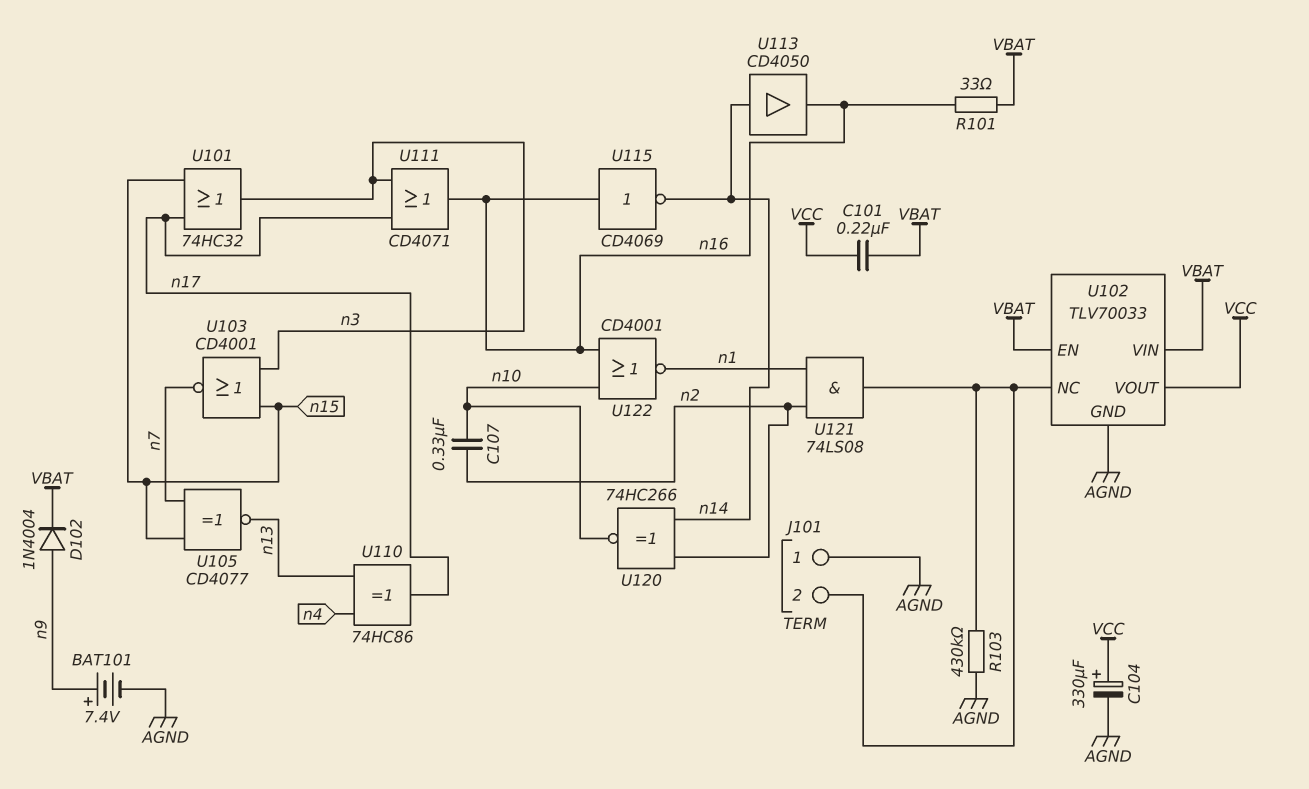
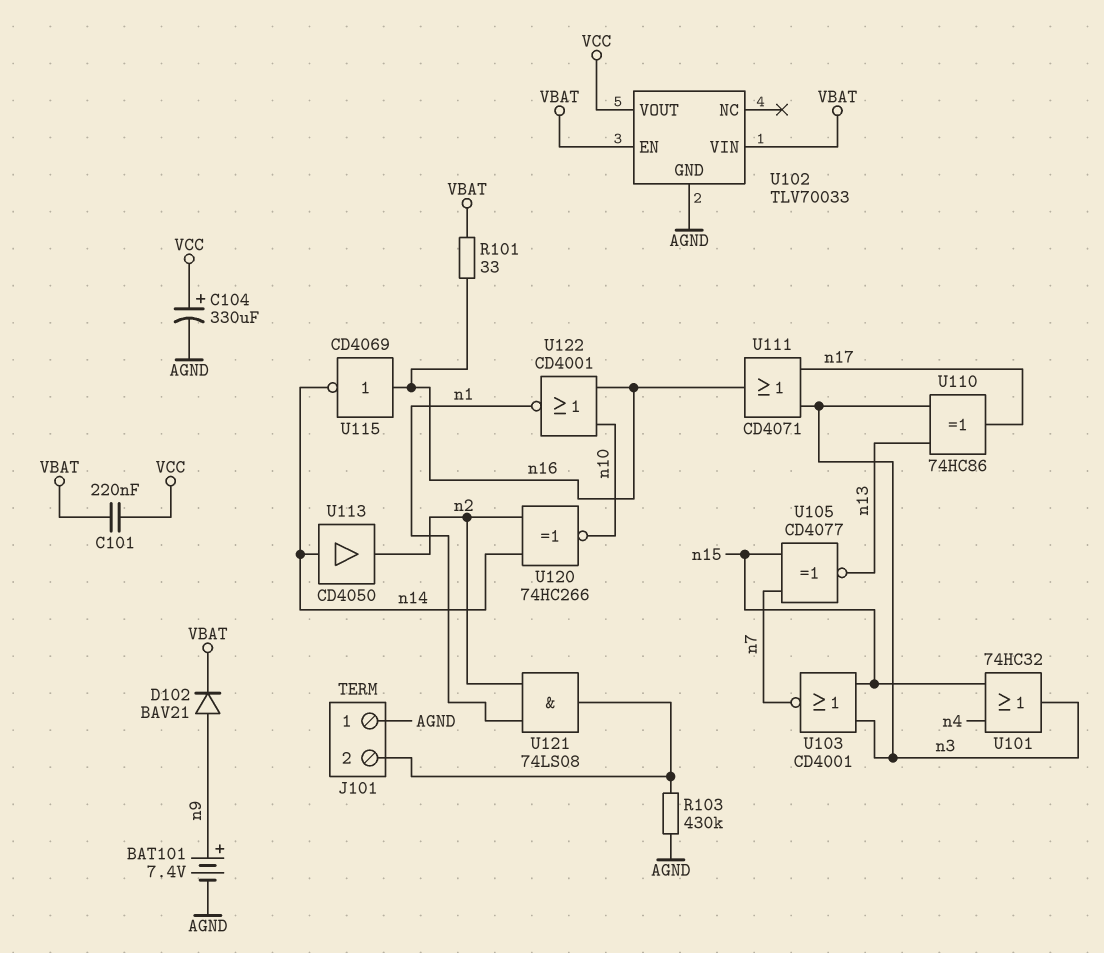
C107: 330nF (n2, n10) -> none
D102: diode 1N4004 (A n9, K VBAT) -> diode BAV21 (A n9, K VBAT)
U101: OR 74HC32 (in n15, in n17, out n3) -> OR 74HC32 (in n4, in n15, out n3)
U102 pin NC: J101/2 -> none
U110: XOR 74HC86 (in n4, in n13, out n17) -> XOR 74HC86 (in n3, in n13, out n17)
U113: buffer CD4050 (in n14, out n16) -> buffer CD4050 (in n14, out n2)

